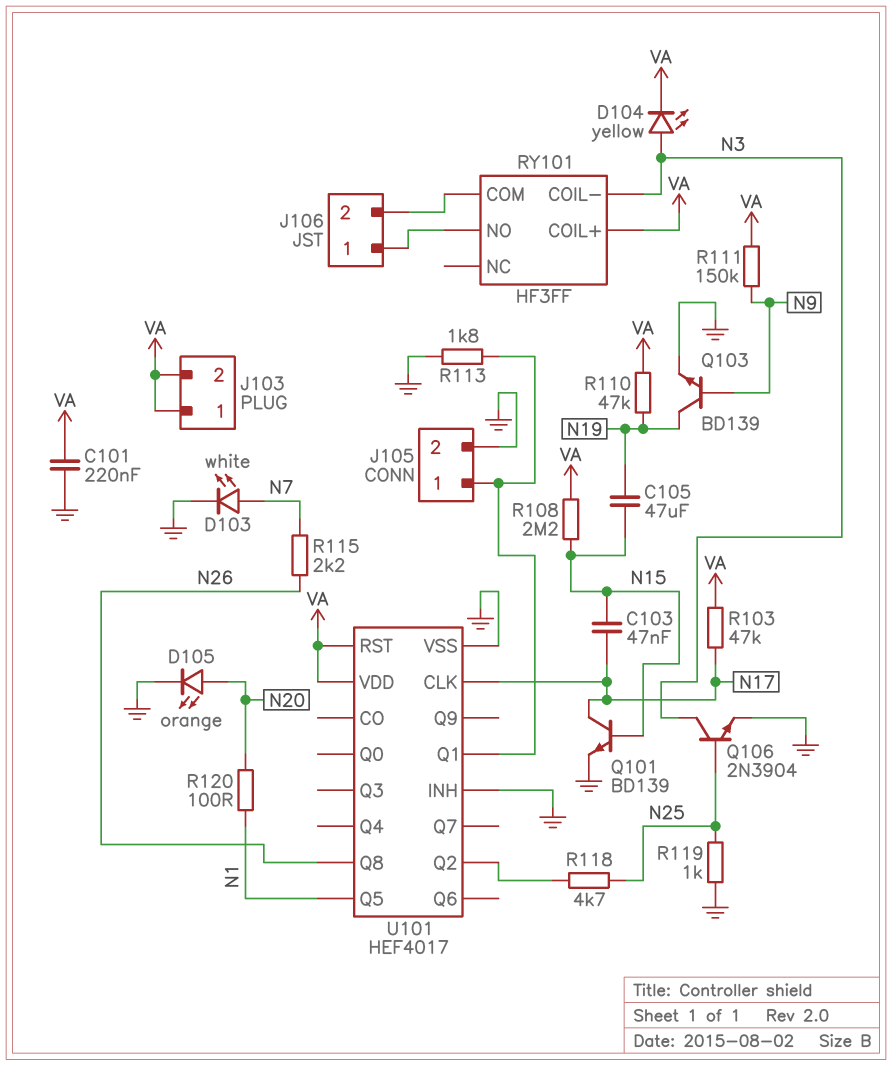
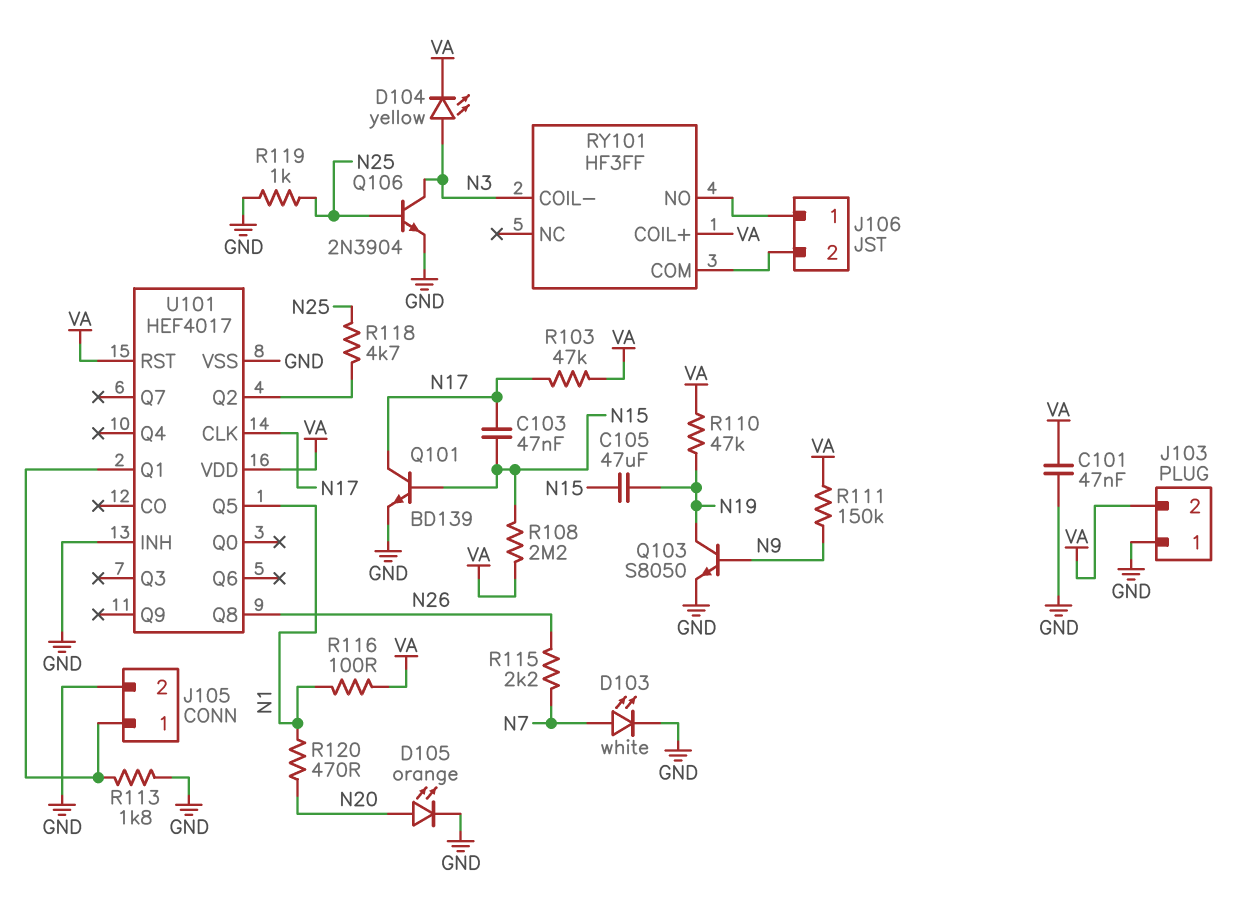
C101: 220nF (GND, VA) -> 47nF (GND, VA)
J103 pin 1: VA -> GND
Q103: NPN BD139 (B N9, C N19, E GND) -> NPN S8050 (B N9, C N19, E GND)
R116: none -> 100 (N1, VA)
R120: 100 (N1, N20) -> 470 (N1, N20)

